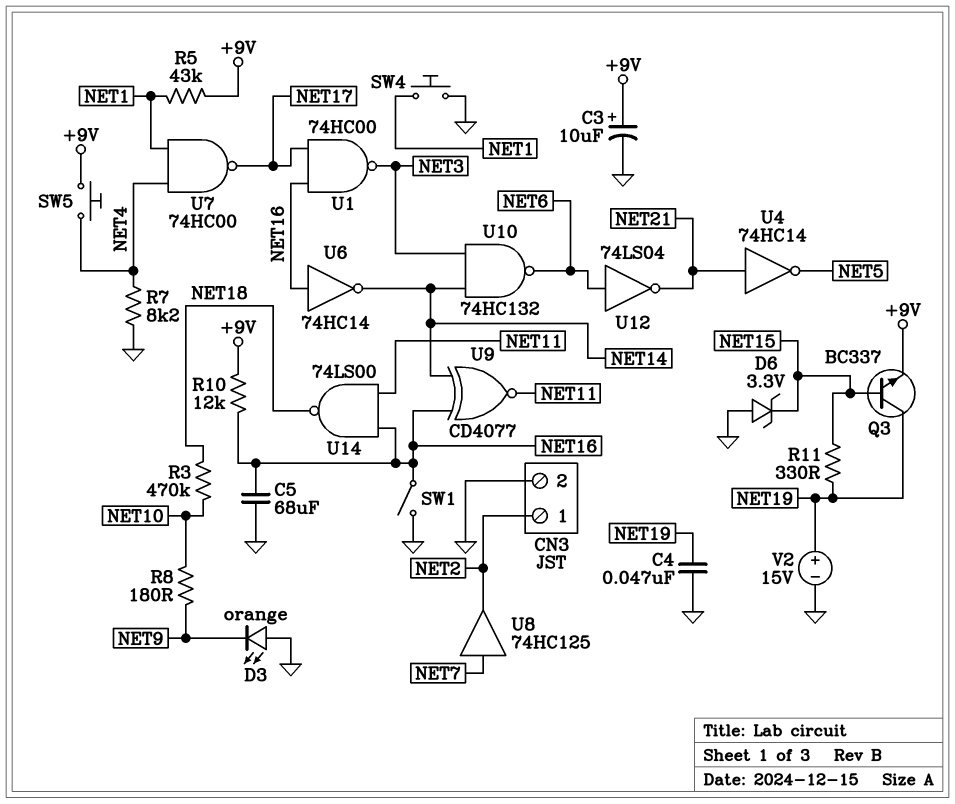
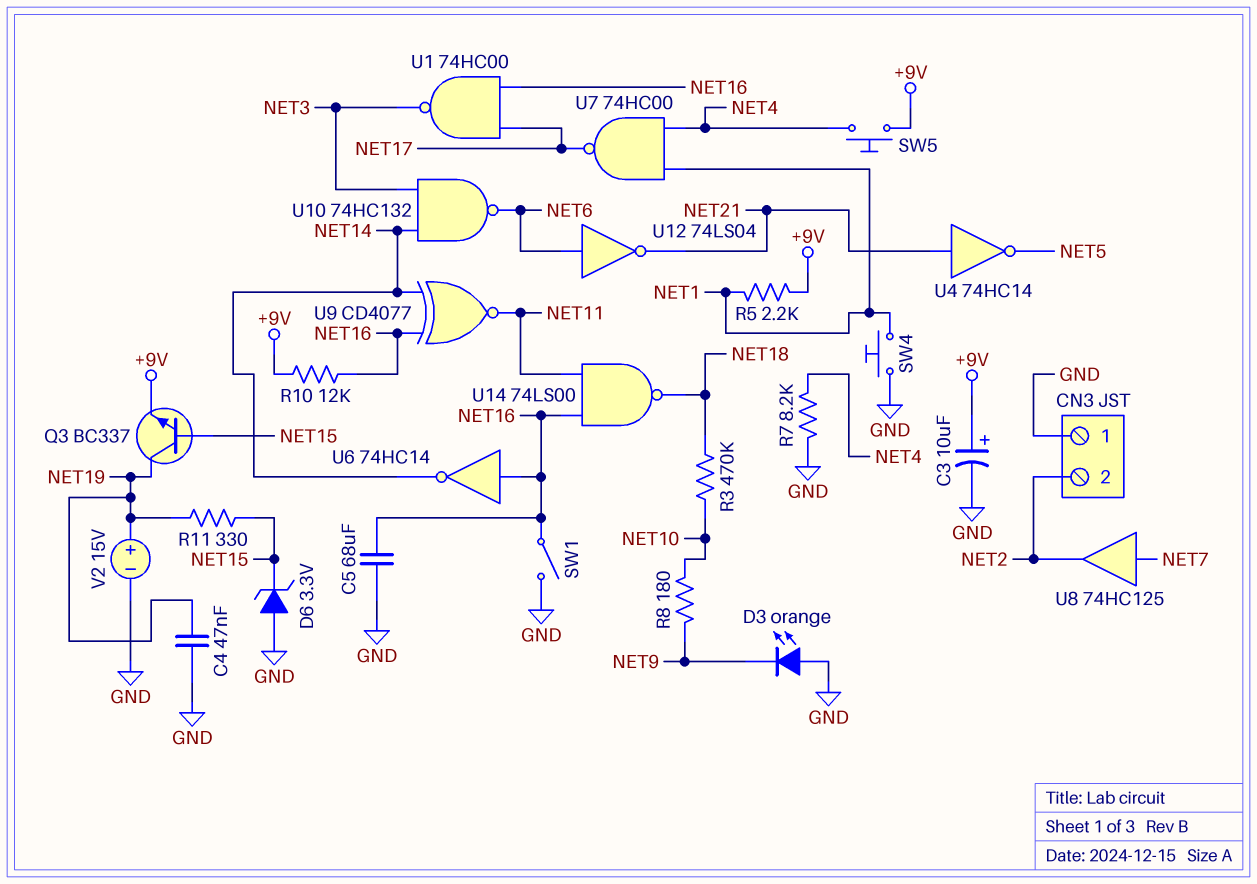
CN3 pin 1: NET2 -> GND
CN3 pin 2: GND -> NET2
R5: 43k (+9V, NET1) -> 2.2k (+9V, NET1)

